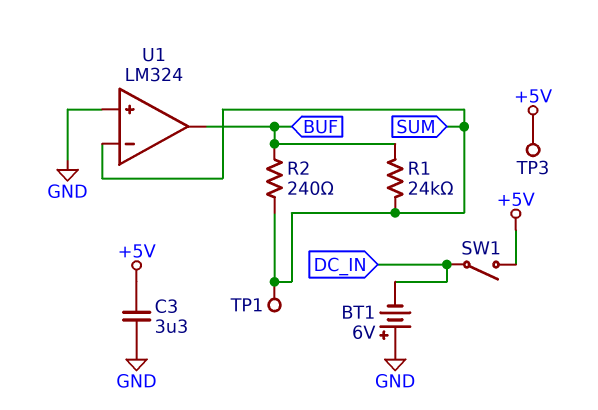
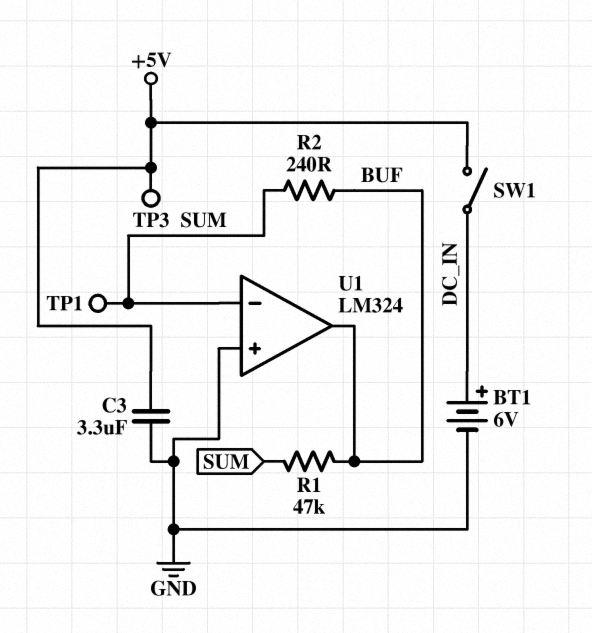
BT1: 6V (plus GND, minus DC_IN) -> 6V (plus DC_IN, minus GND)
R1: 24k (BUF, SUM) -> 47k (BUF, SUM)

